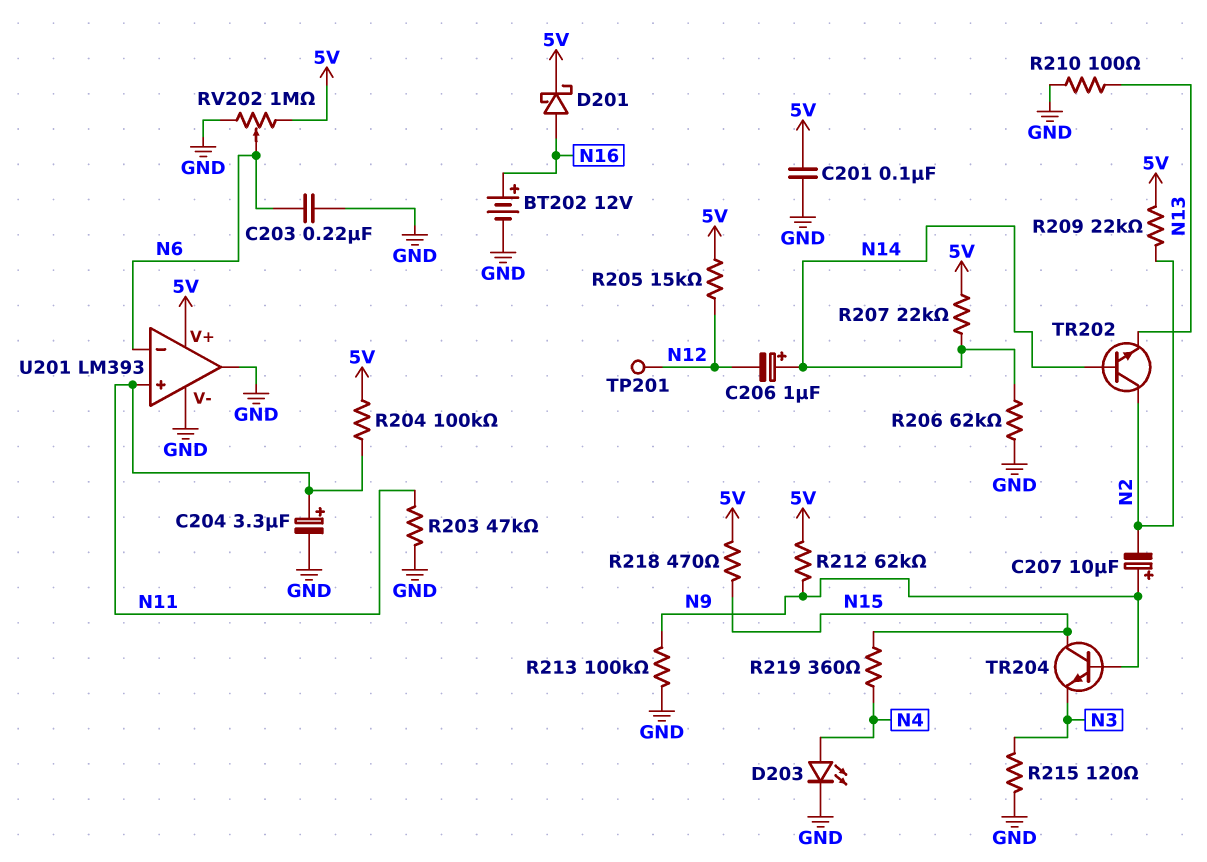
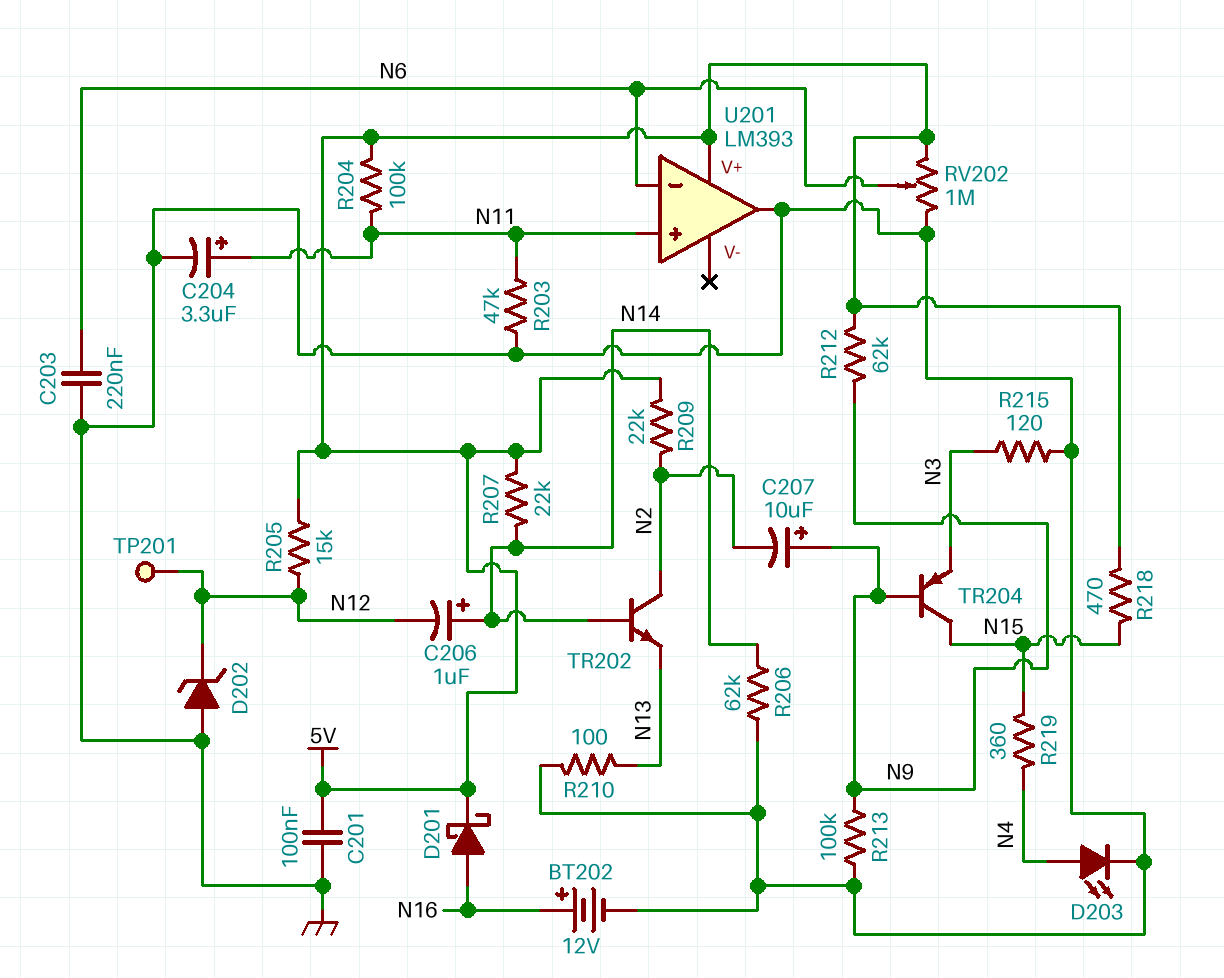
D202: none -> zener (A GND, K N12)
TR204: NPN (B N9, C N15, E N3) -> PNP (B N9, C N15, E N3)
U201 pin V-: GND -> none

